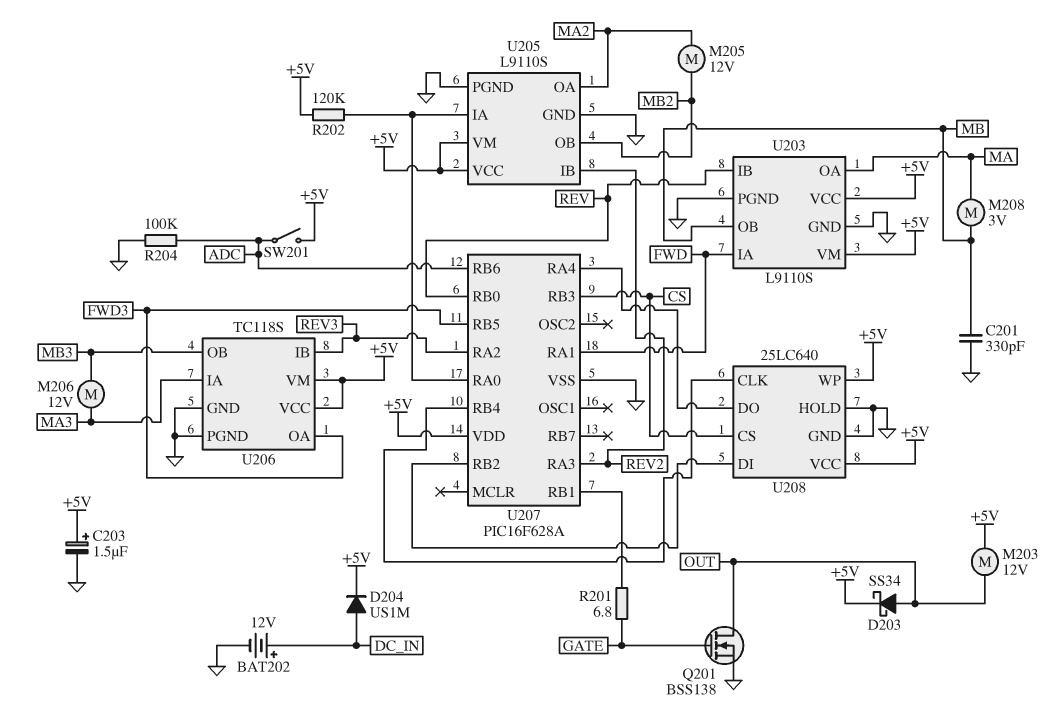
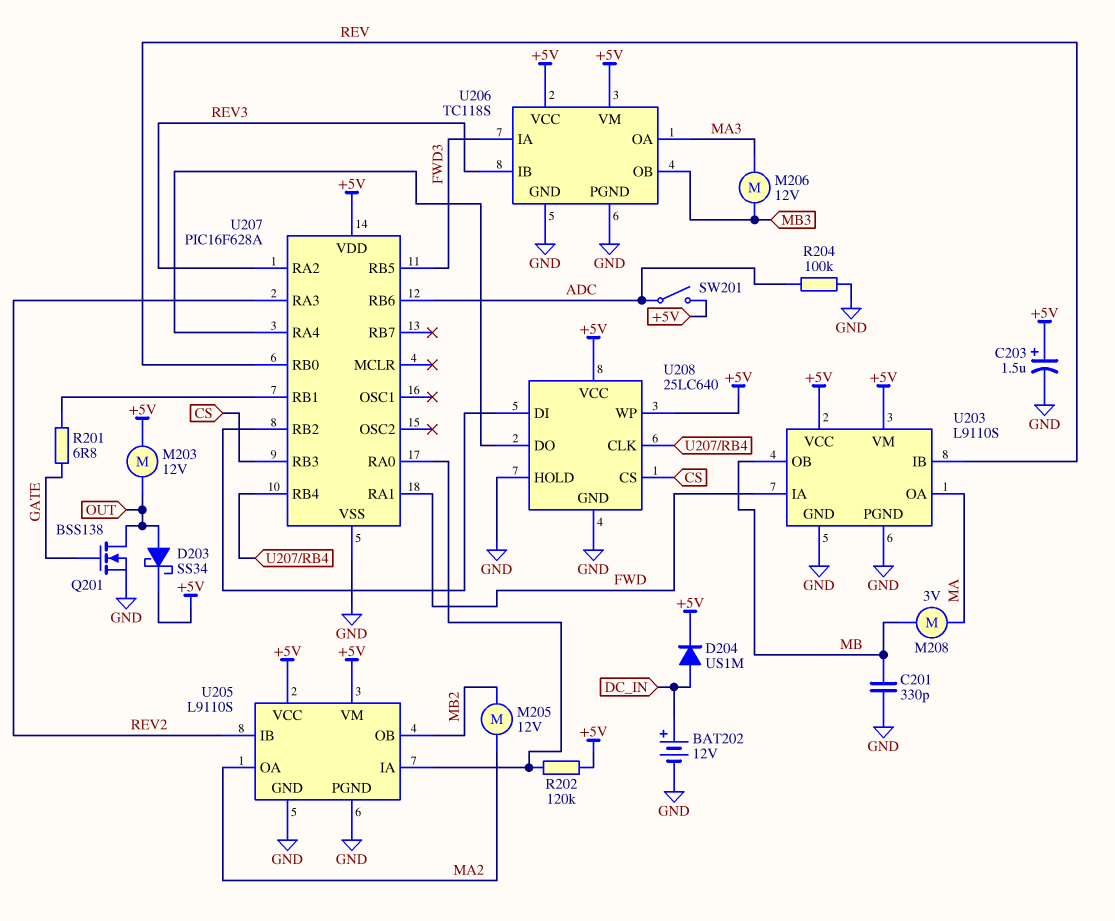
U206 pin IA: MA3 -> FWD3
U206 pin OA: FWD3 -> MA3

